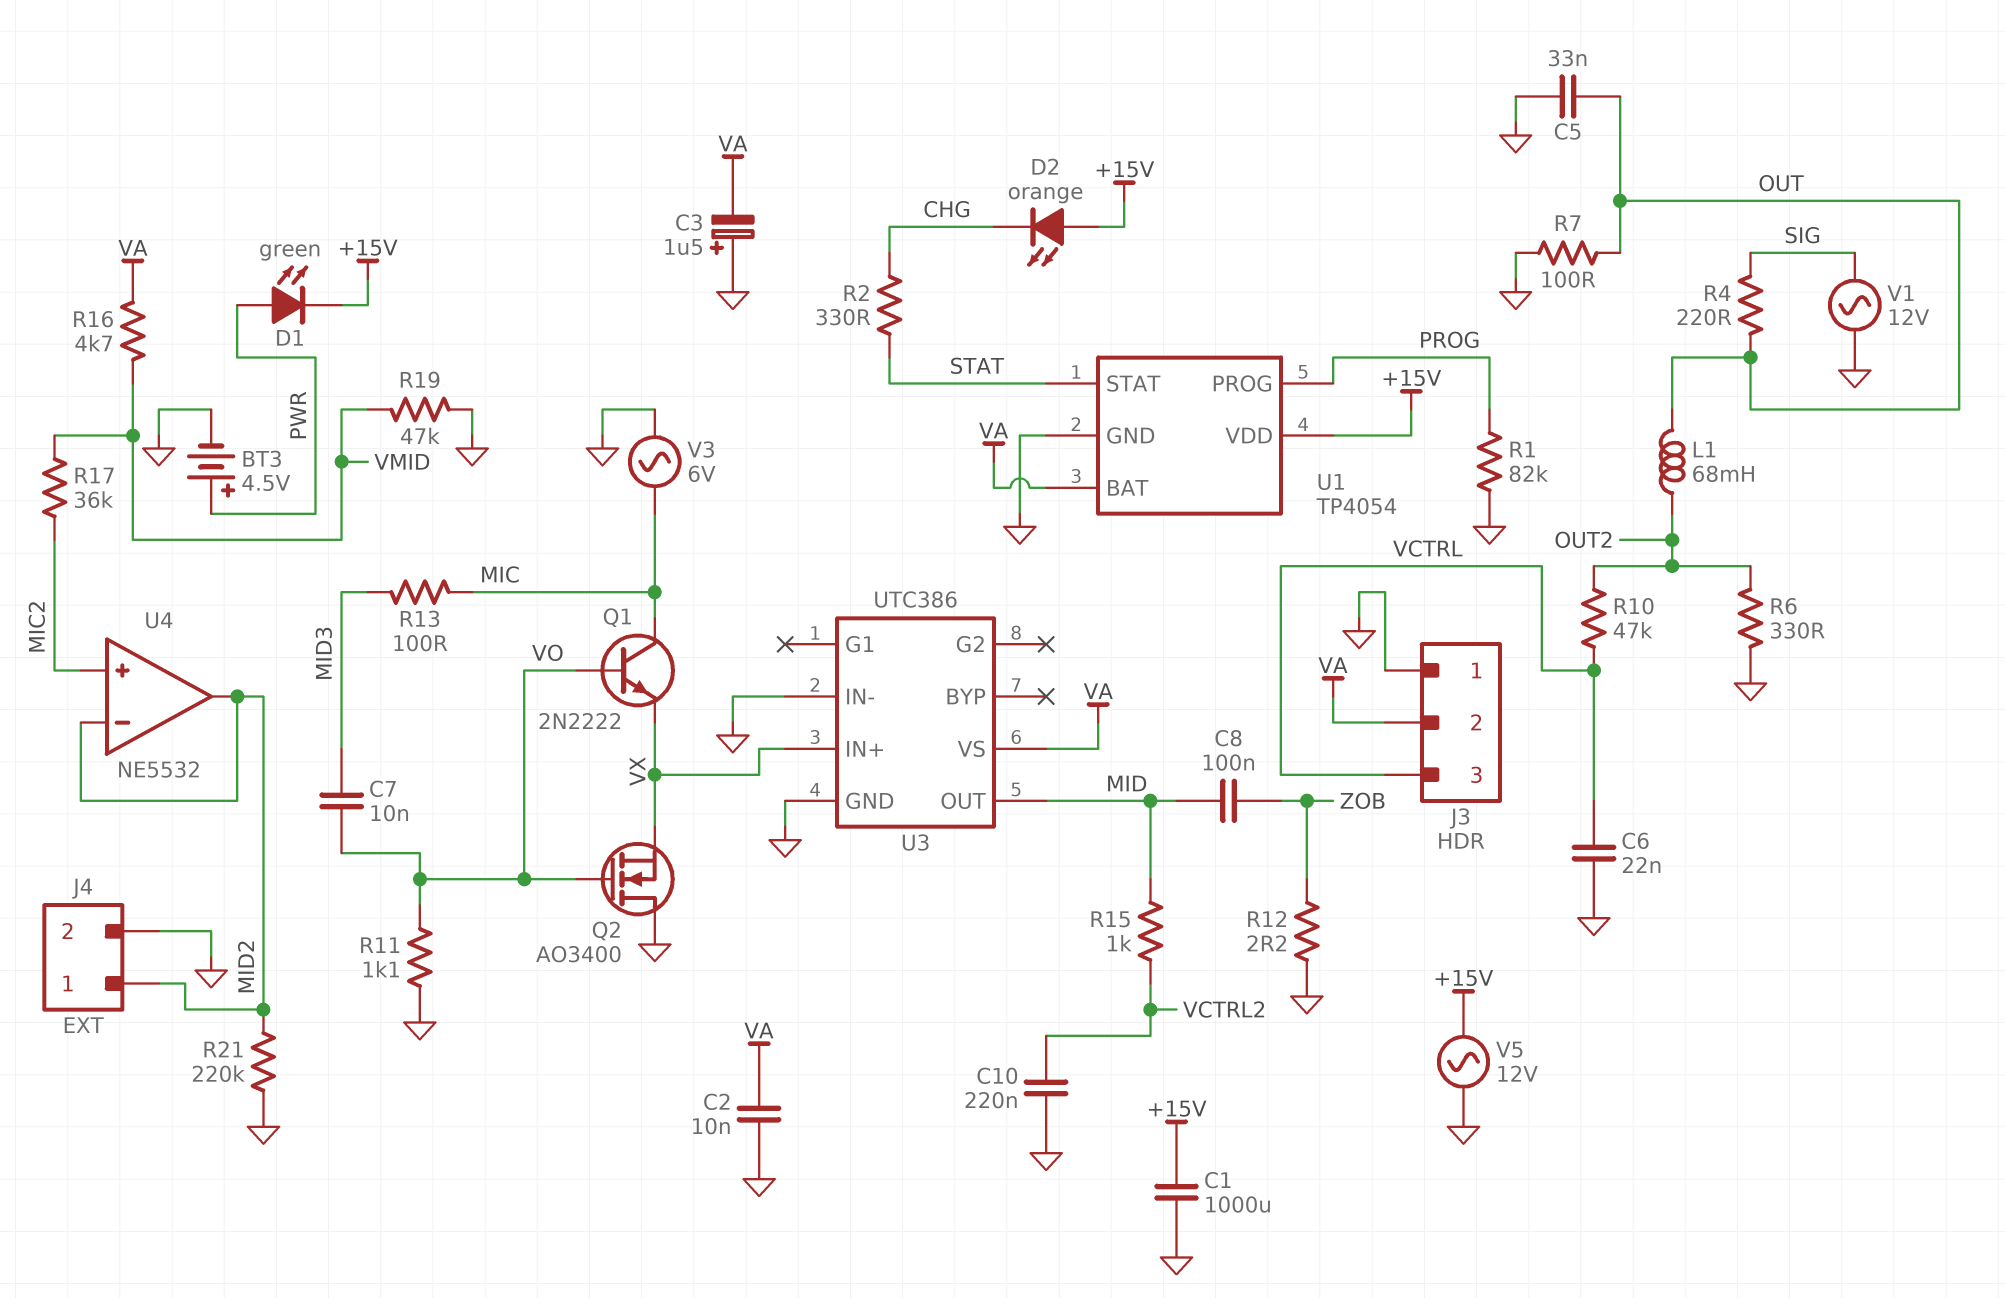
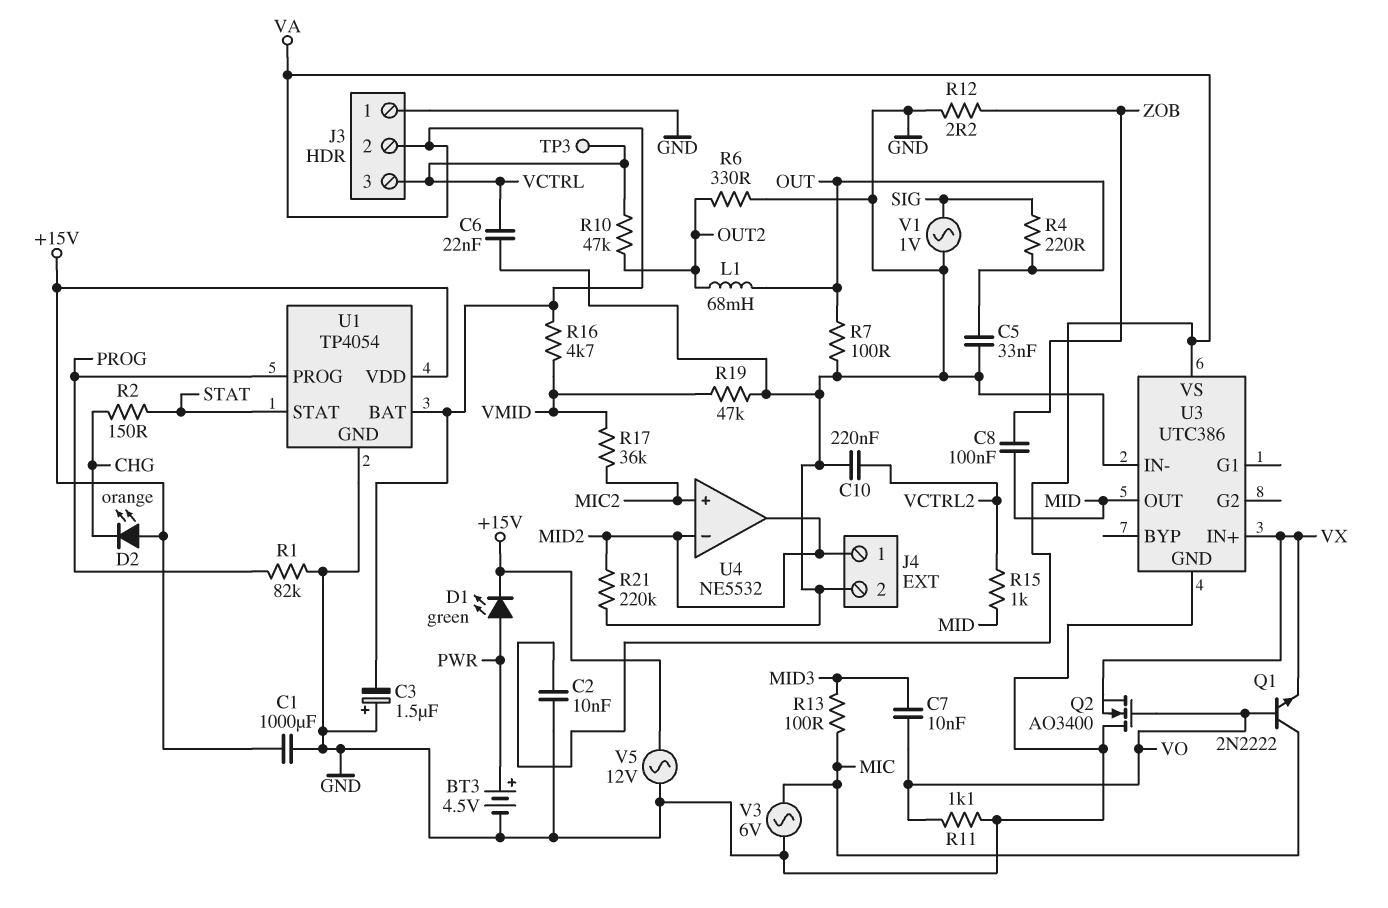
R2: 330 (CHG, STAT) -> 150 (CHG, STAT)
TP3: none -> test point (VCTRL)
V1: AC 12V (GND, SIG) -> AC 1V (GND, SIG)

